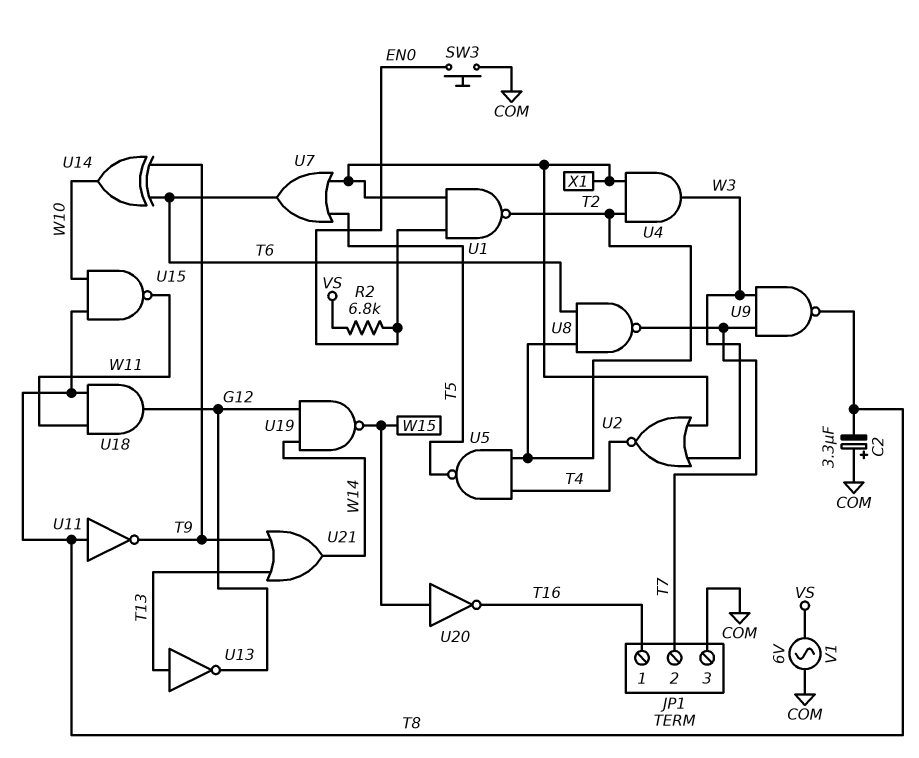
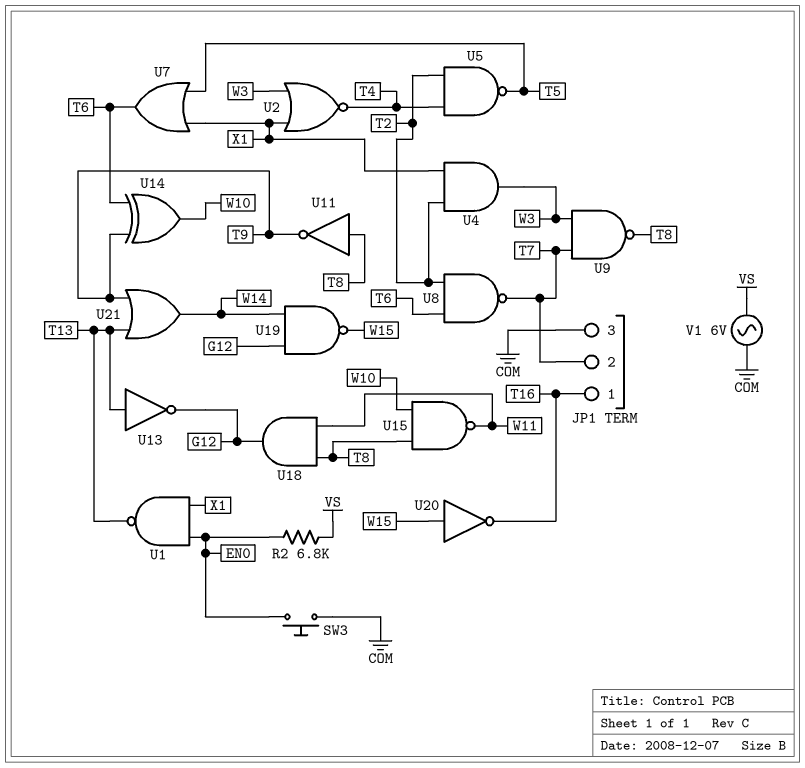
C2: 3.3uF (plus COM, minus T8) -> none
U1: NAND (in EN0, in X1, out T2) -> NAND (in EN0, in X1, out T13)

